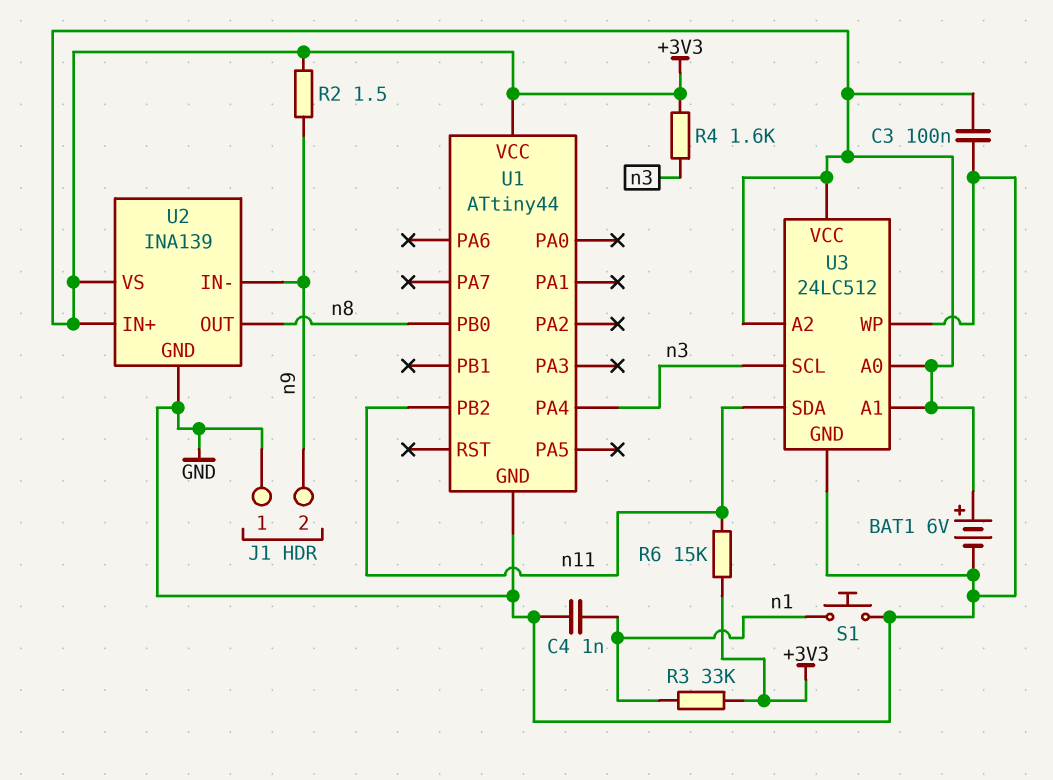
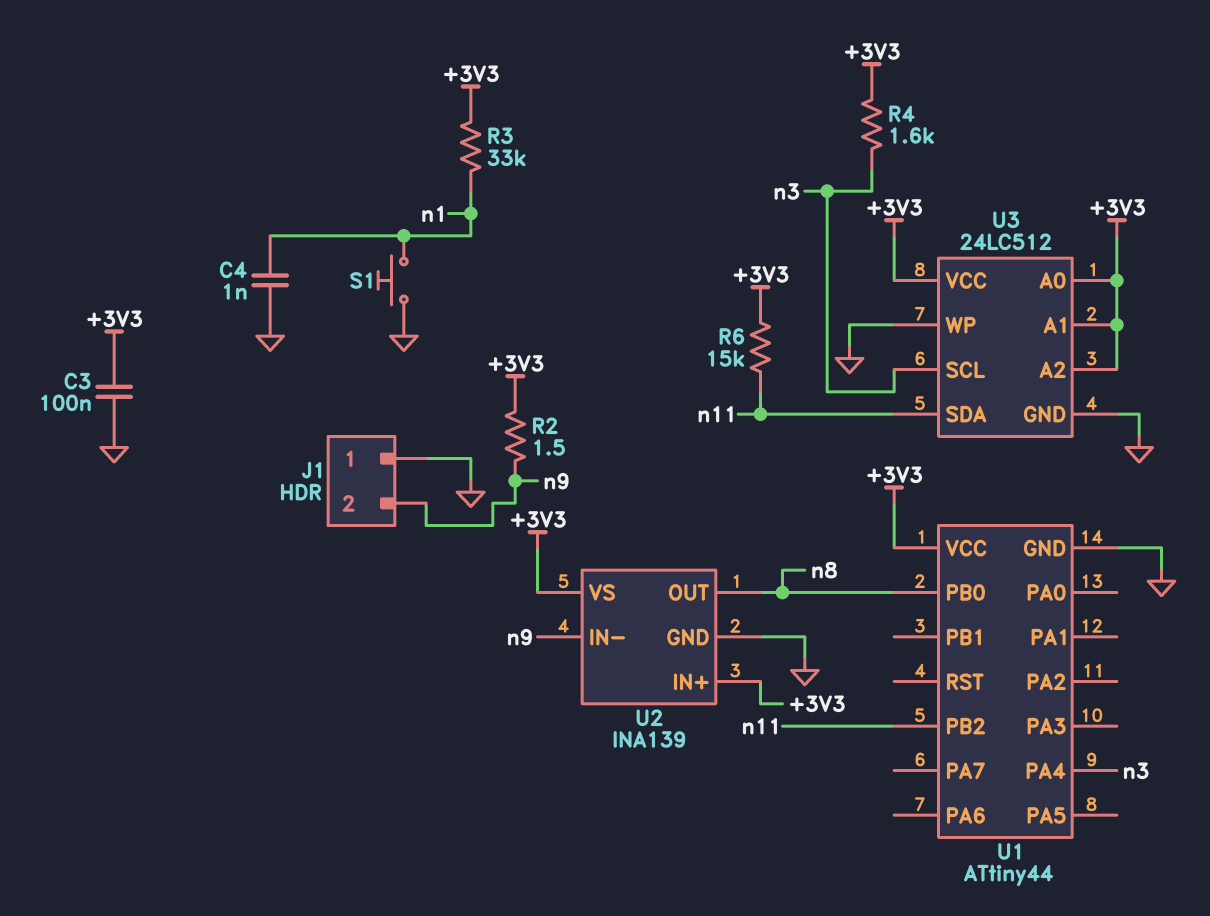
BAT1: 6V (plus +3V3, minus GND) -> none

